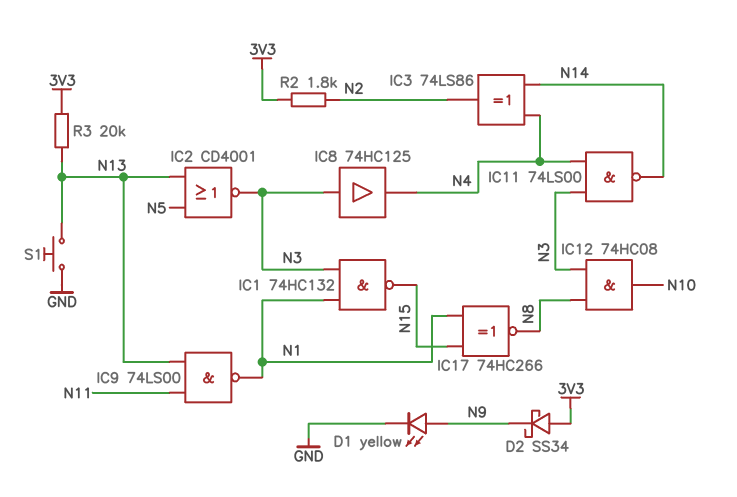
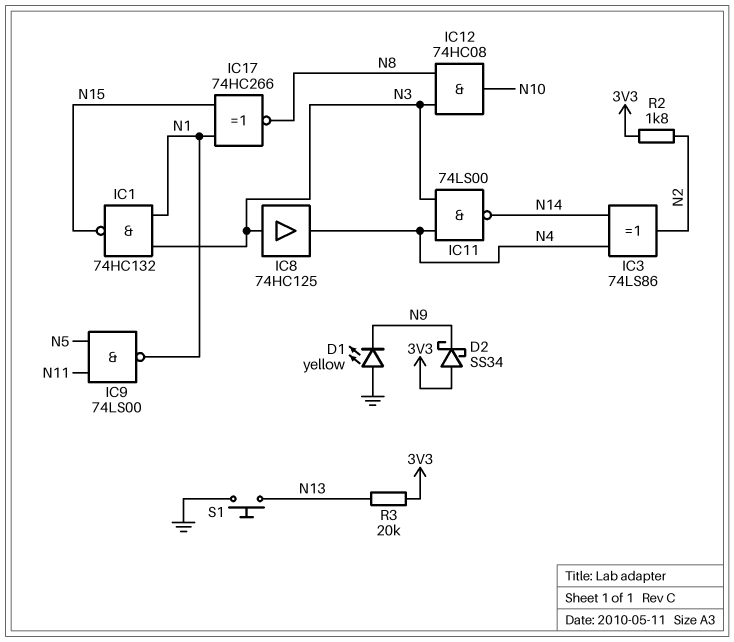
D1: LED yellow (A N9, K GND) -> LED yellow (A GND, K N9)
IC2: NOR CD4001 (in N5, in N13, out N3) -> none
IC9: NAND 74LS00 (in N11, in N13, out N1) -> NAND 74LS00 (in N5, in N11, out N1)

